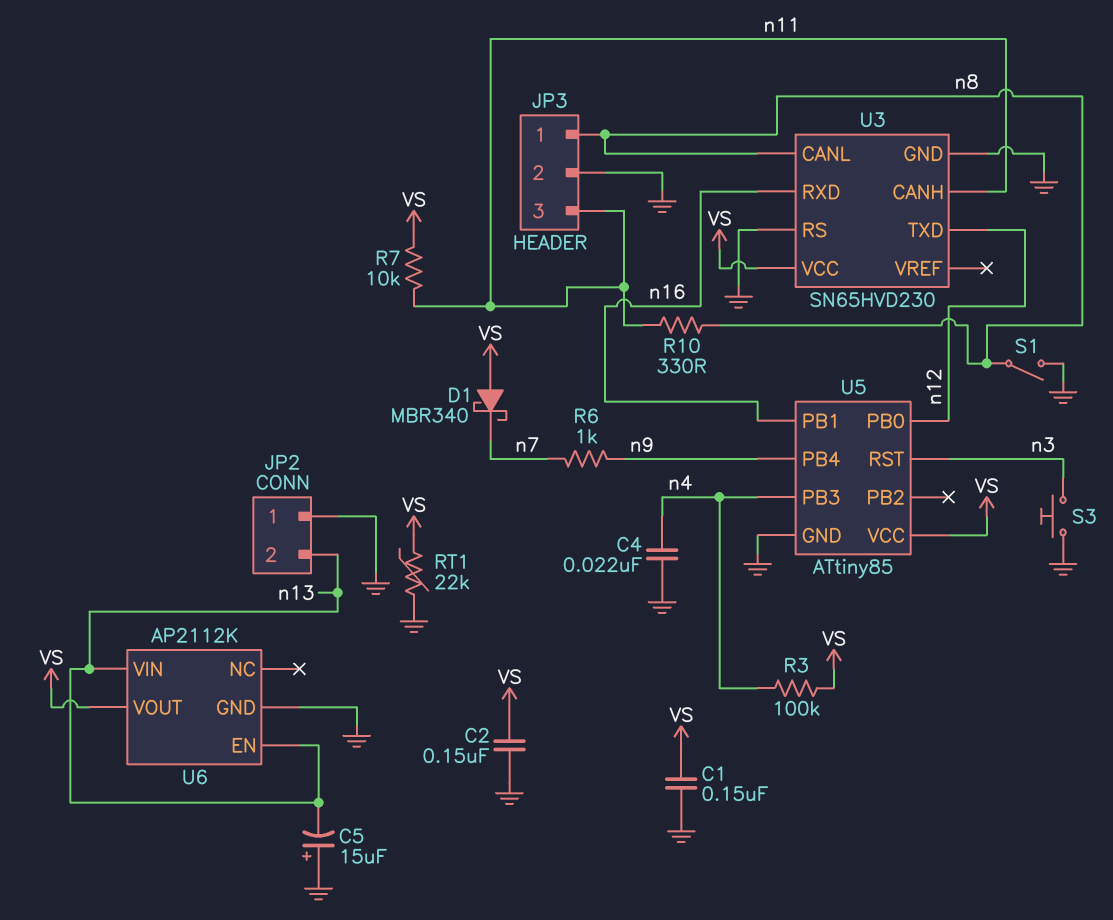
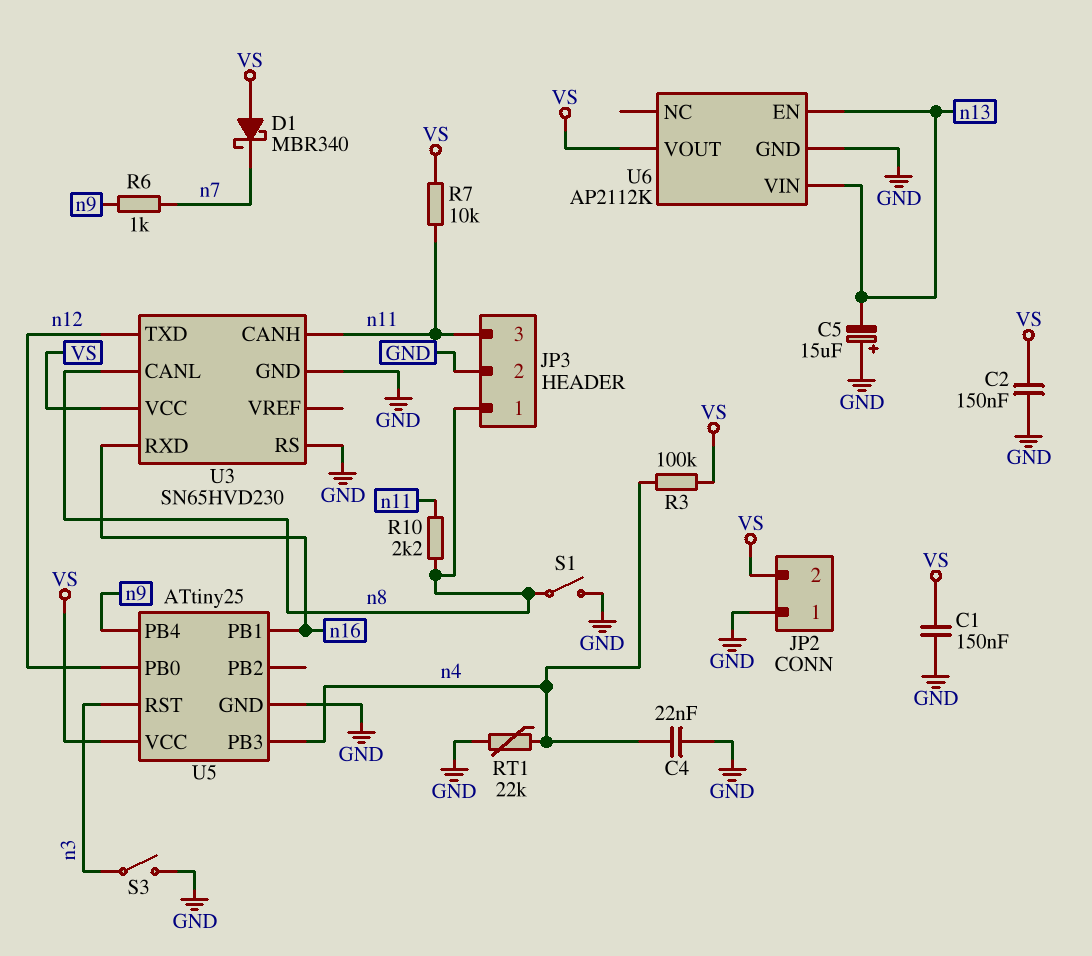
JP2 pin 2: n13 -> VS
R10: 330 (n8, n11) -> 2.2k (n8, n11)
RT1: 22k (GND, VS) -> 22k (GND, n4)
S3: button (GND, n3) -> switch (GND, n3)
U5: ATtiny85 -> ATtiny25

